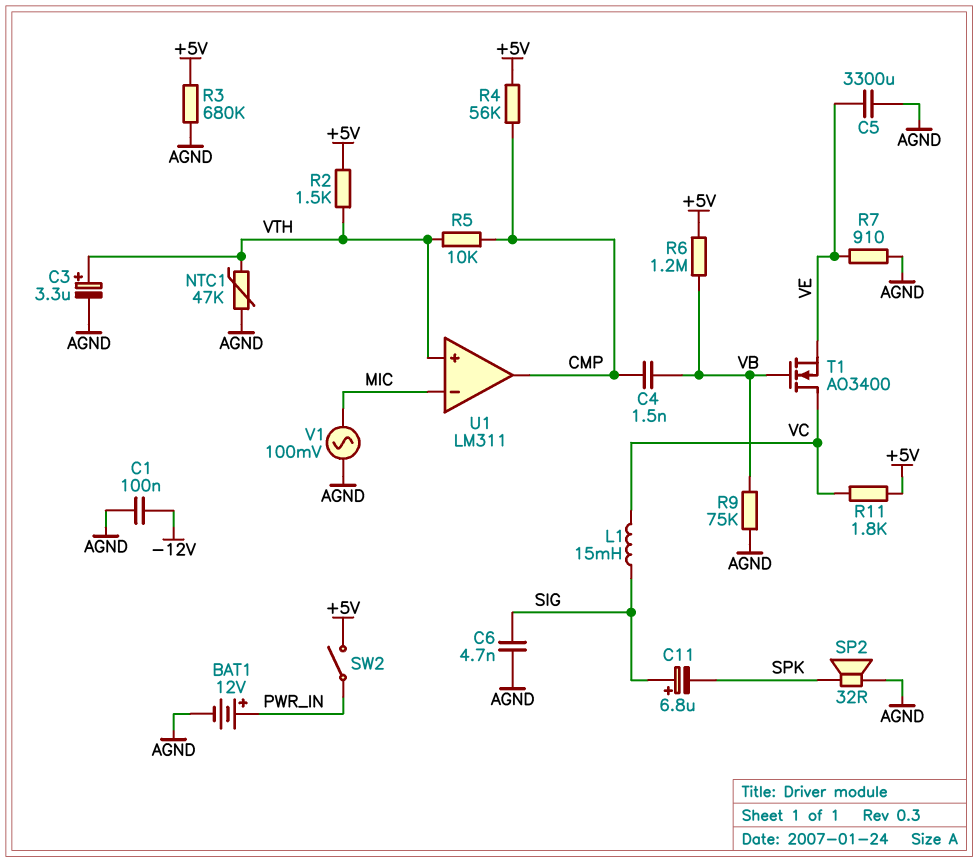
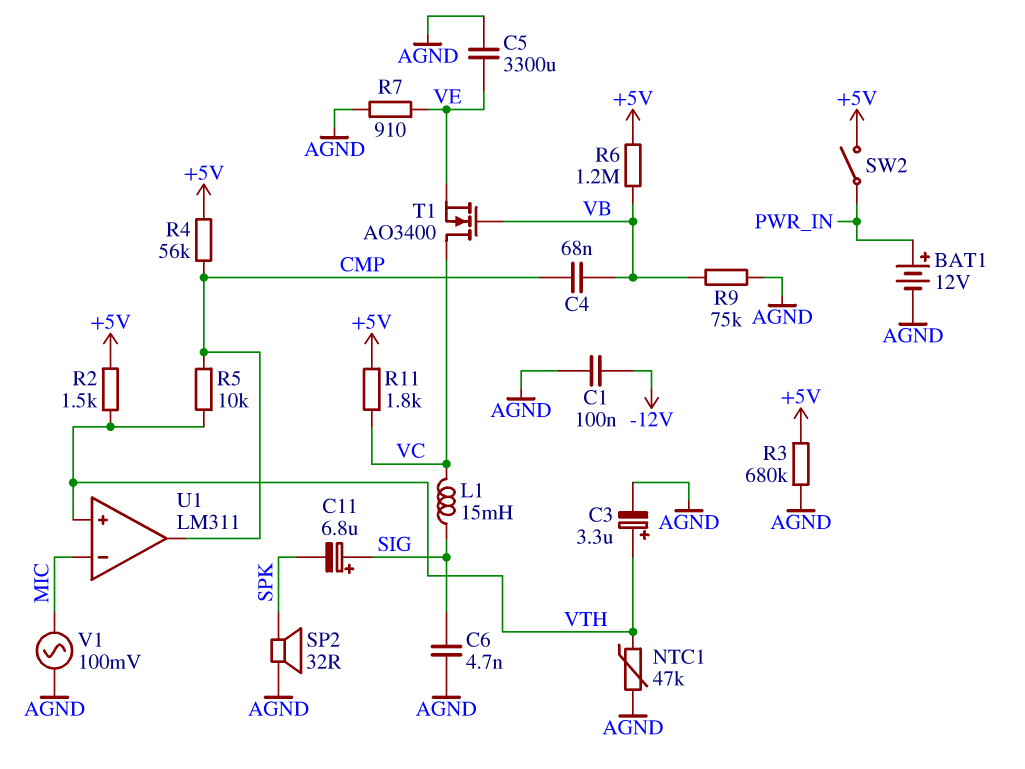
C4: 1.5nF (CMP, VB) -> 68nF (CMP, VB)

